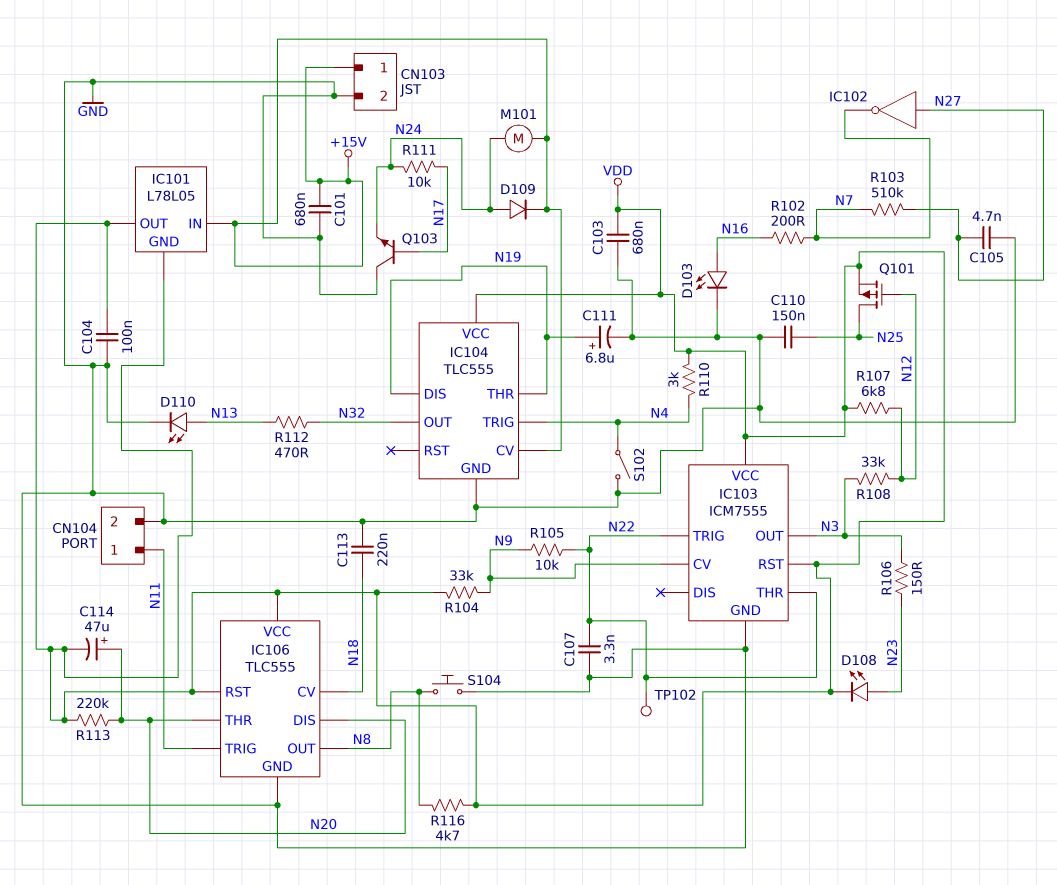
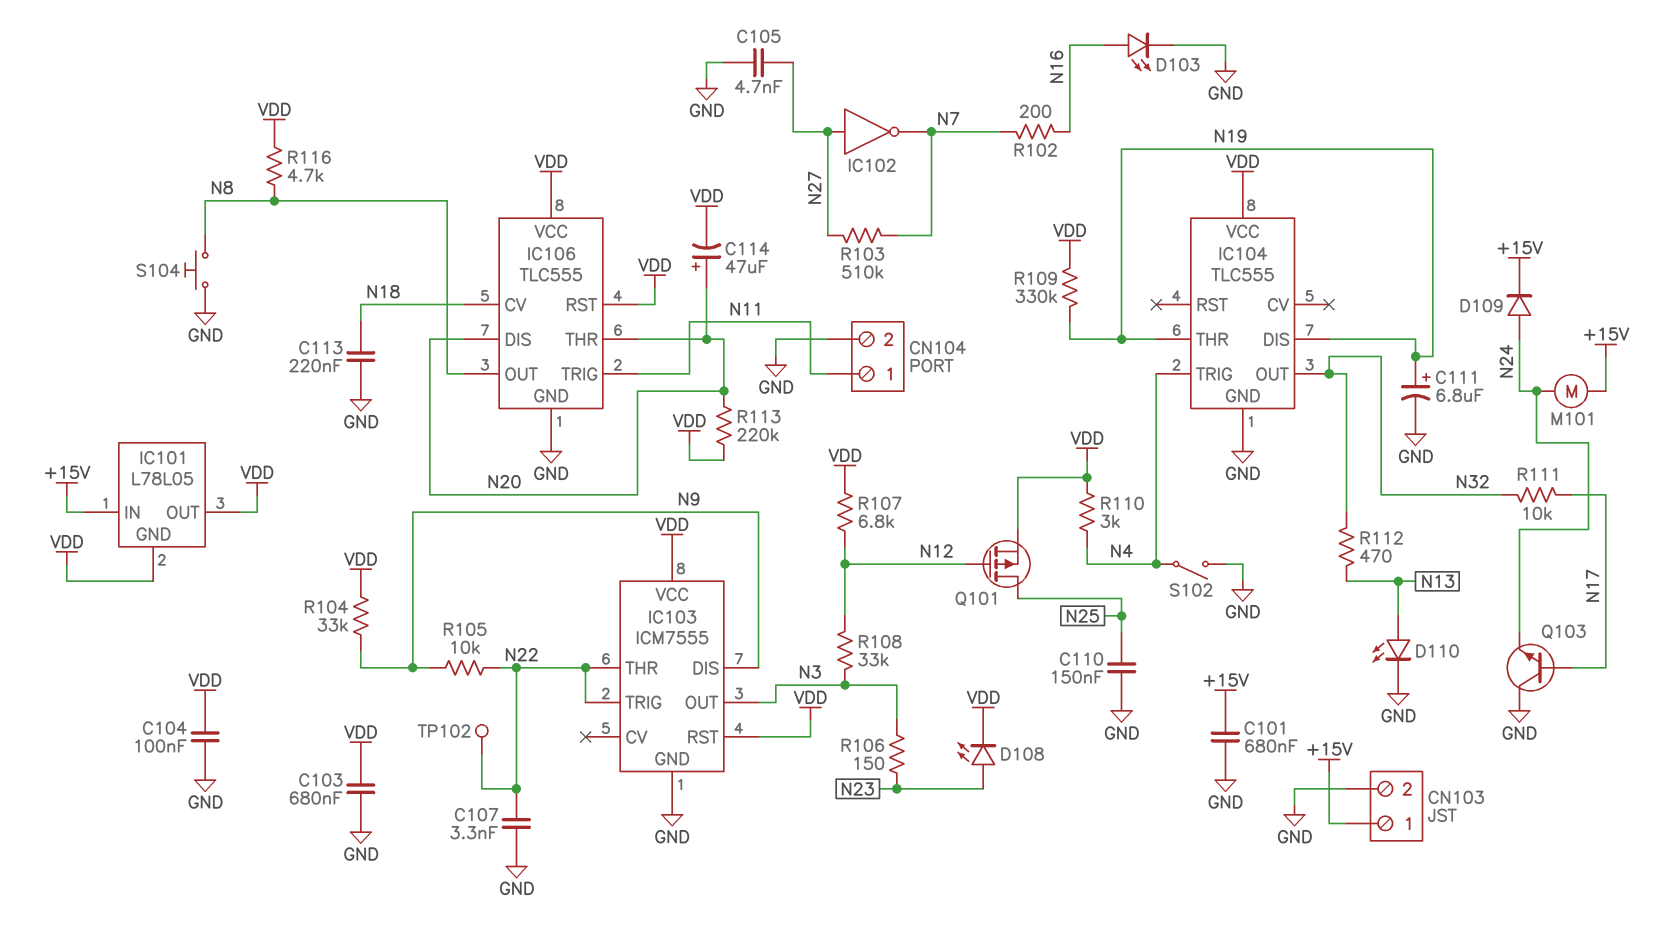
IC103 pin CV: N9 -> none
IC103 pin DIS: none -> N9
IC104 pin CV: +15V -> none
R109: none -> 330k (N19, VDD)
R111: 10k (N17, N24) -> 10k (N17, N32)

